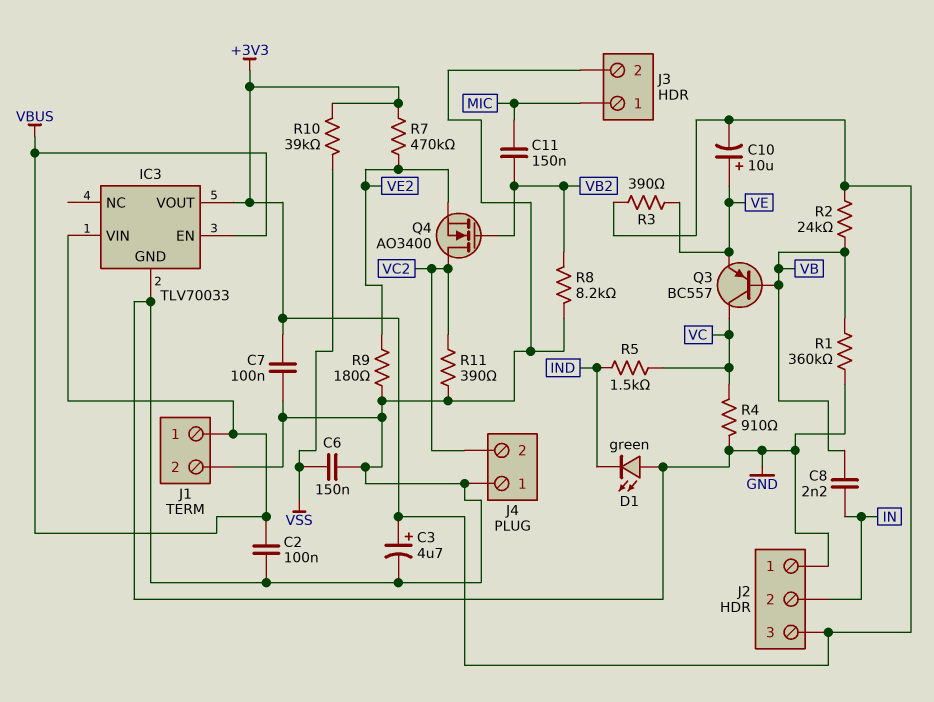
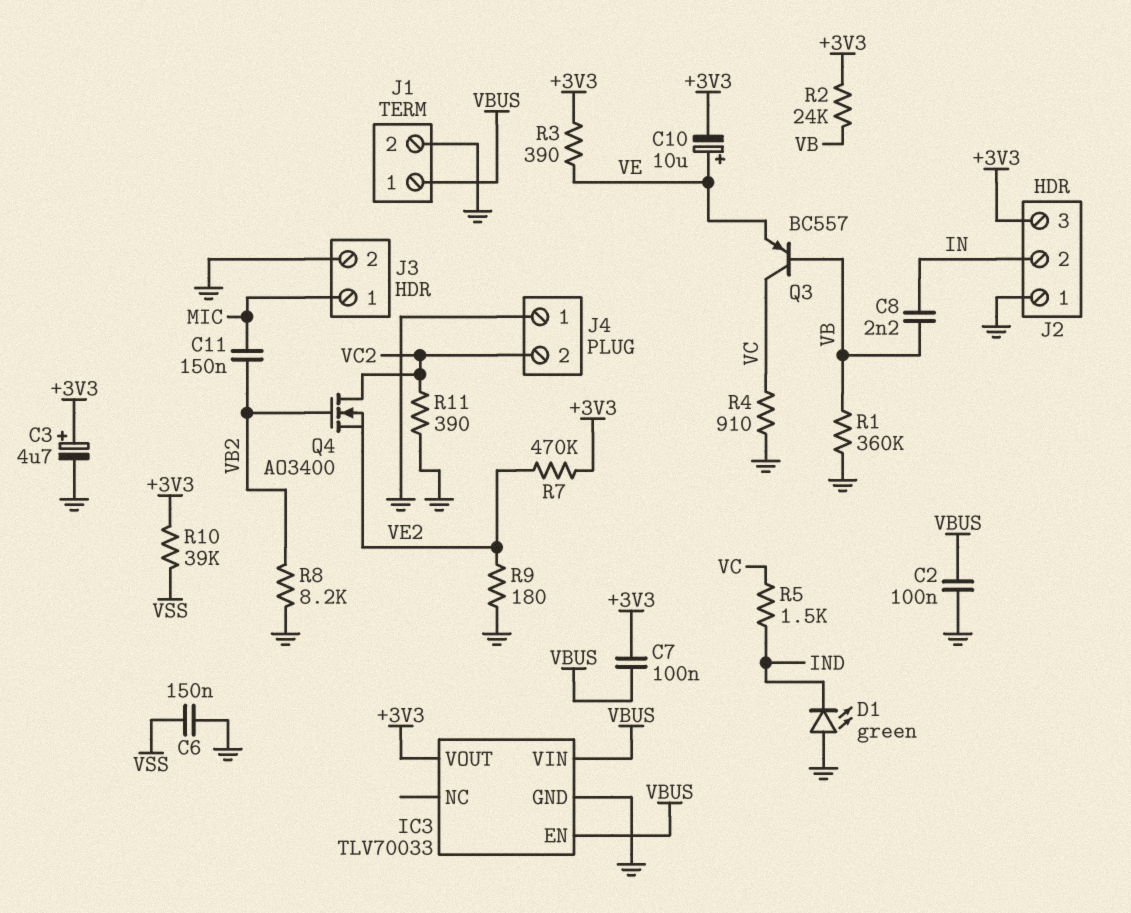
C7: 100nF (+3V3, GND) -> 100nF (+3V3, VBUS)

